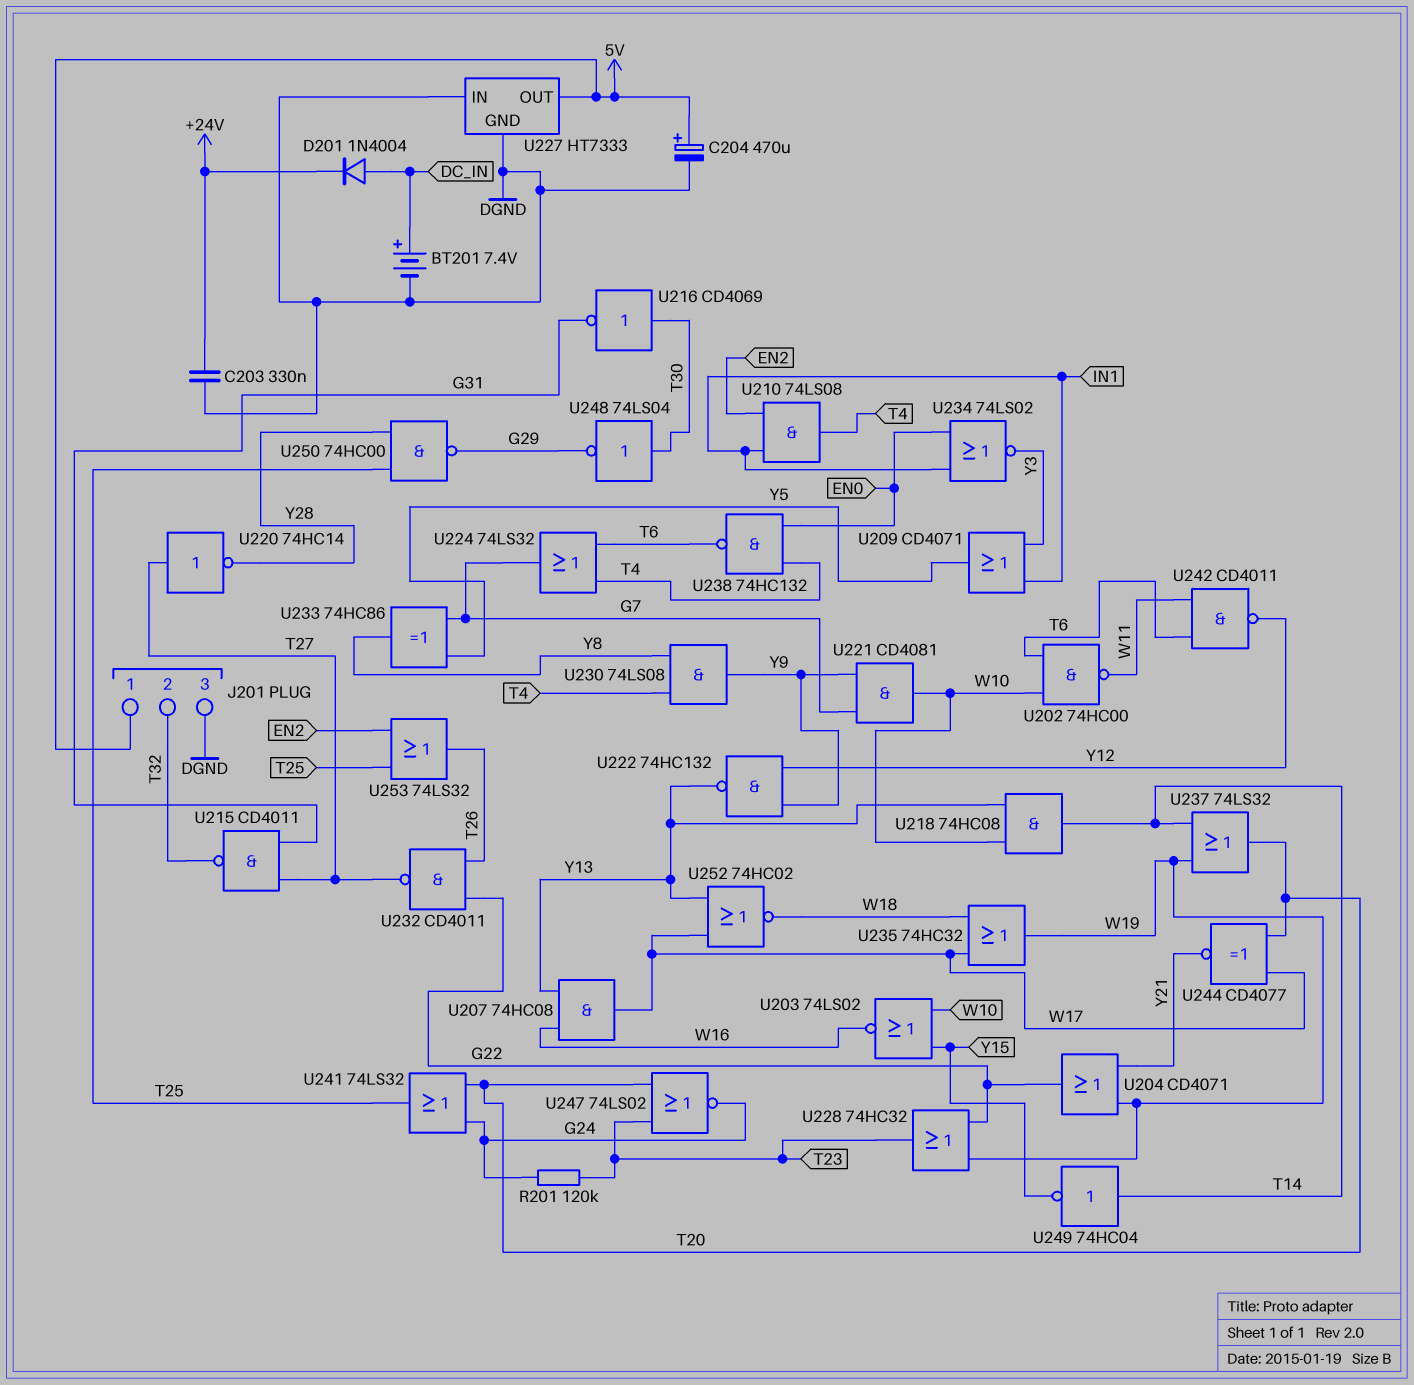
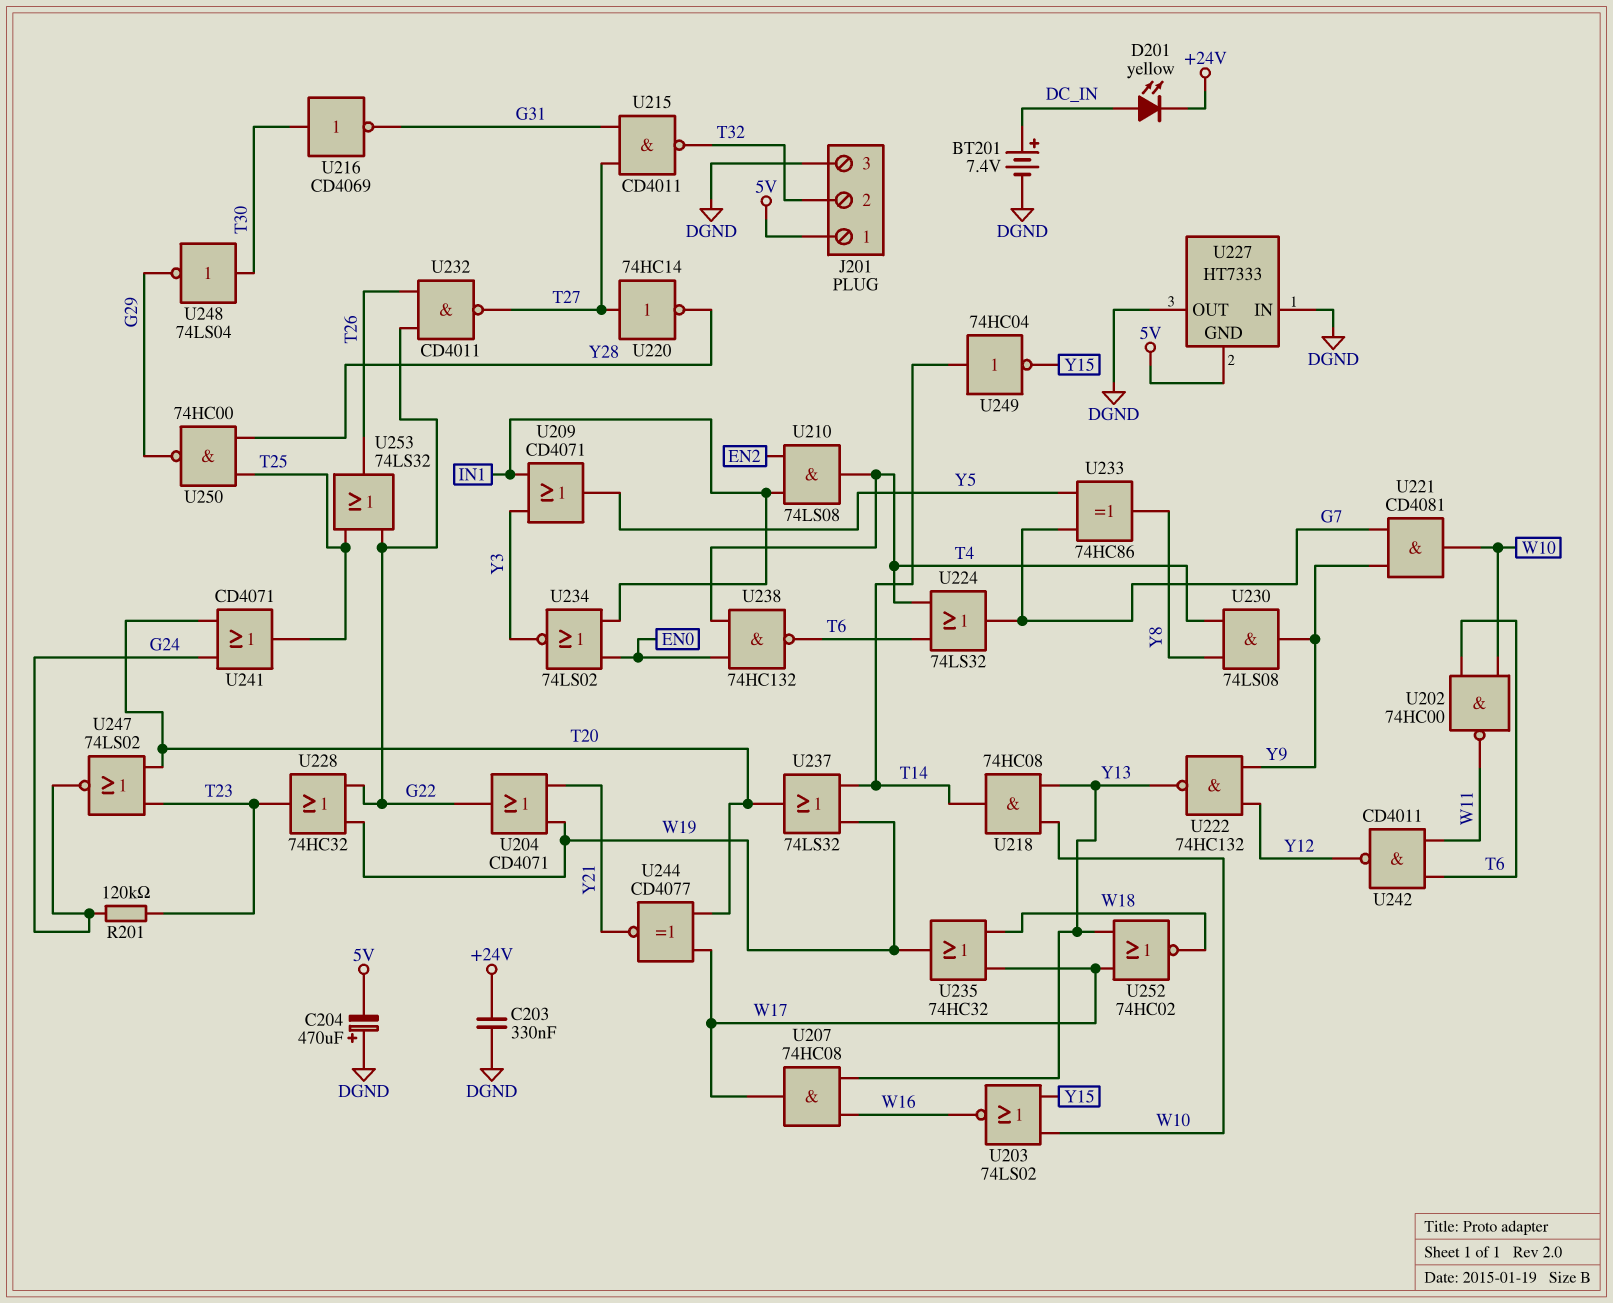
C204: 470uF (plus 5V, minus DGND) -> 470uF (plus DGND, minus 5V)
D201: diode 1N4004 (A DC_IN, K +24V) -> LED yellow (A DC_IN, K +24V)
U227 pin GND: DGND -> 5V
U227 pin OUT: 5V -> DGND
U241: OR 74LS32 (in G24, in T20, out T25) -> OR CD4071 (in G24, in T20, out T25)
U253: OR 74LS32 (in EN2, in T25, out T26) -> OR 74LS32 (in G22, in T25, out T26)

